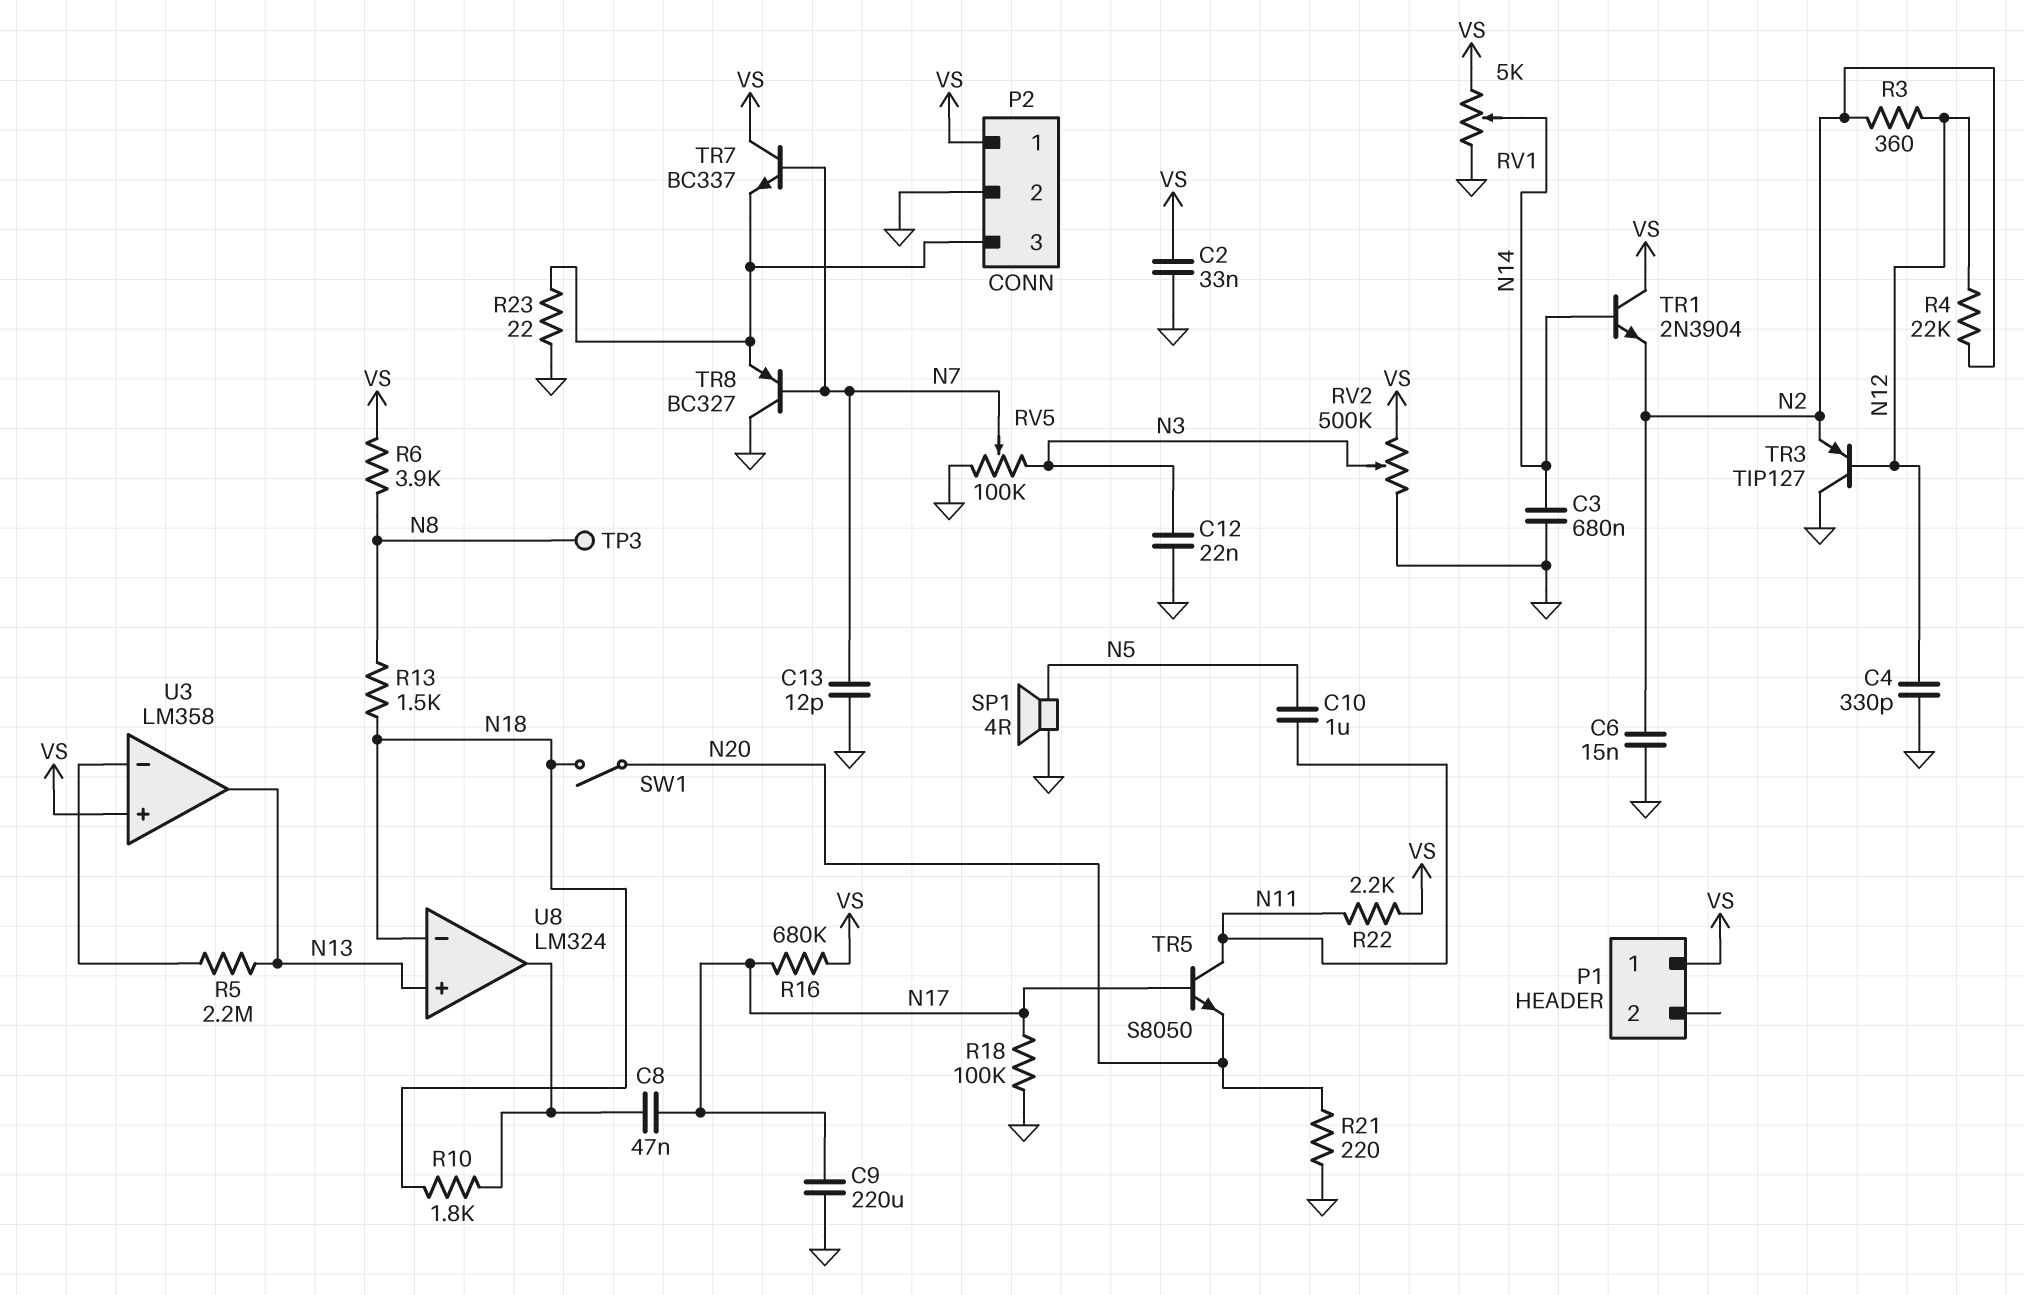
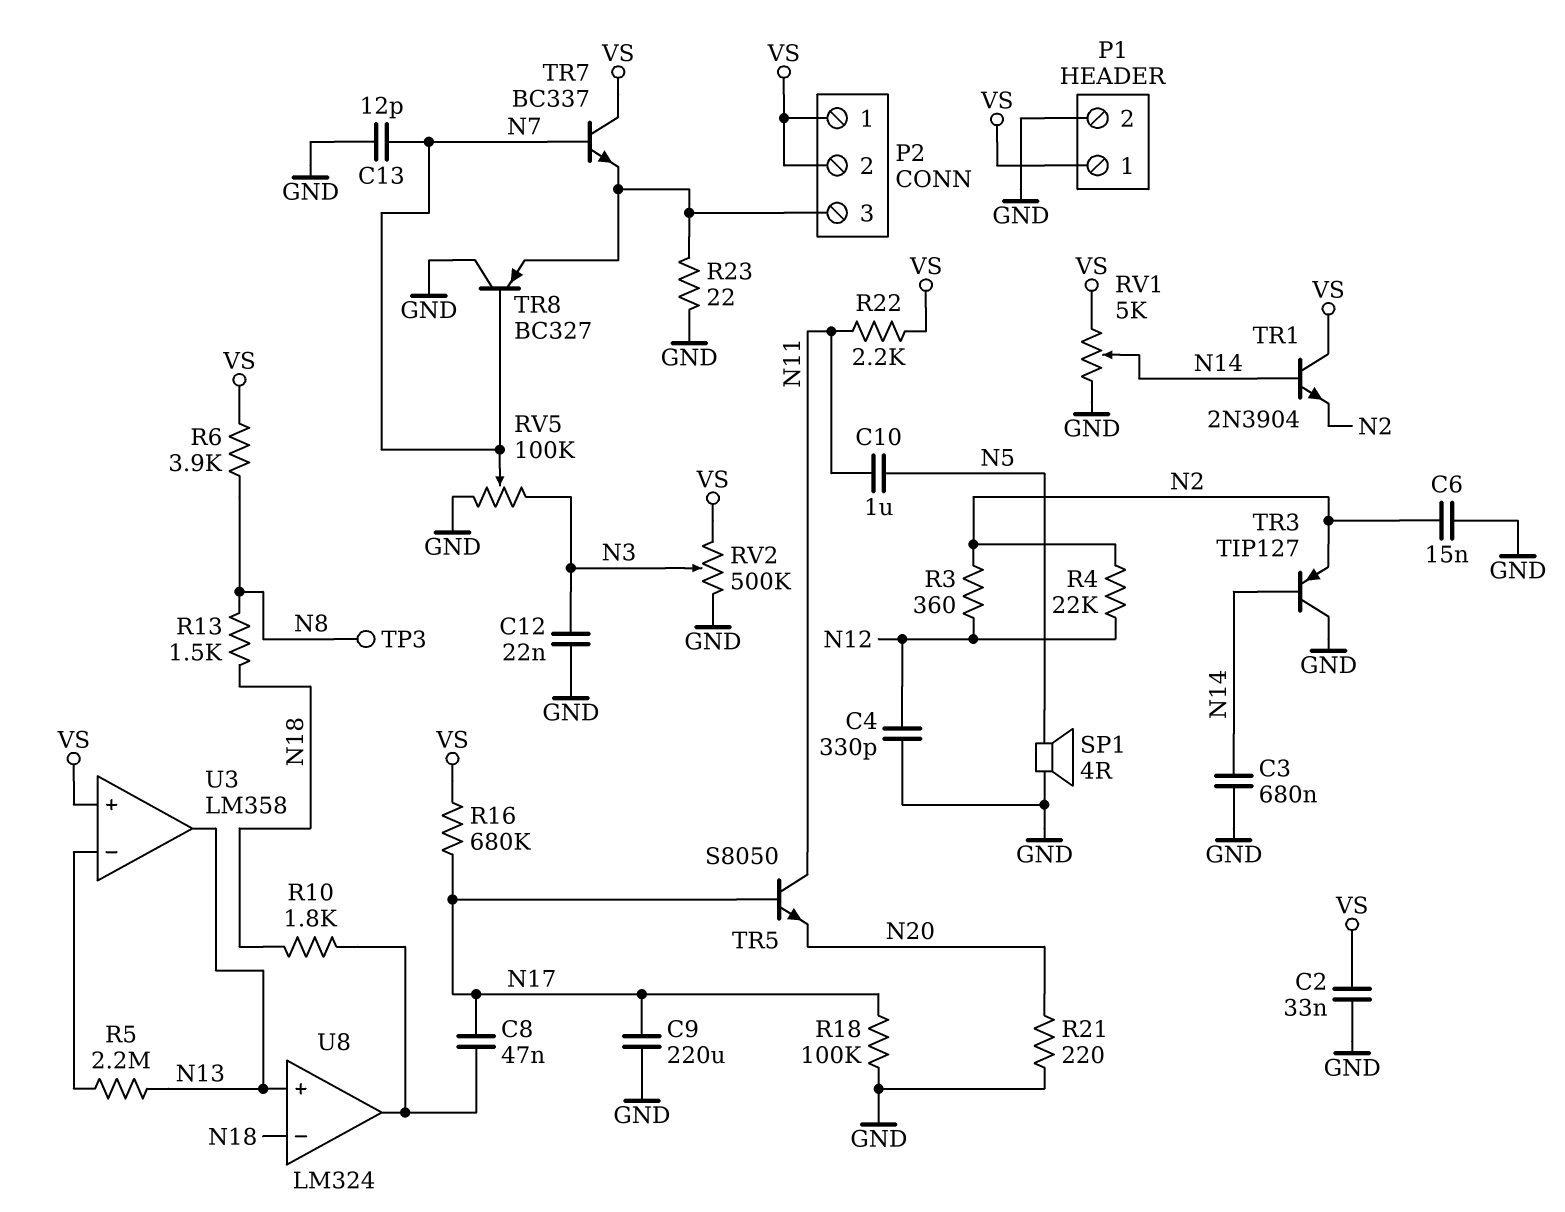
P1 pin 2: none -> GND
P2 pin 2: GND -> VS
SW1: switch (N18, N20) -> none
TR3: PNP TIP127 (B N12, C GND, E N2) -> PNP TIP127 (B N14, C GND, E N2)

